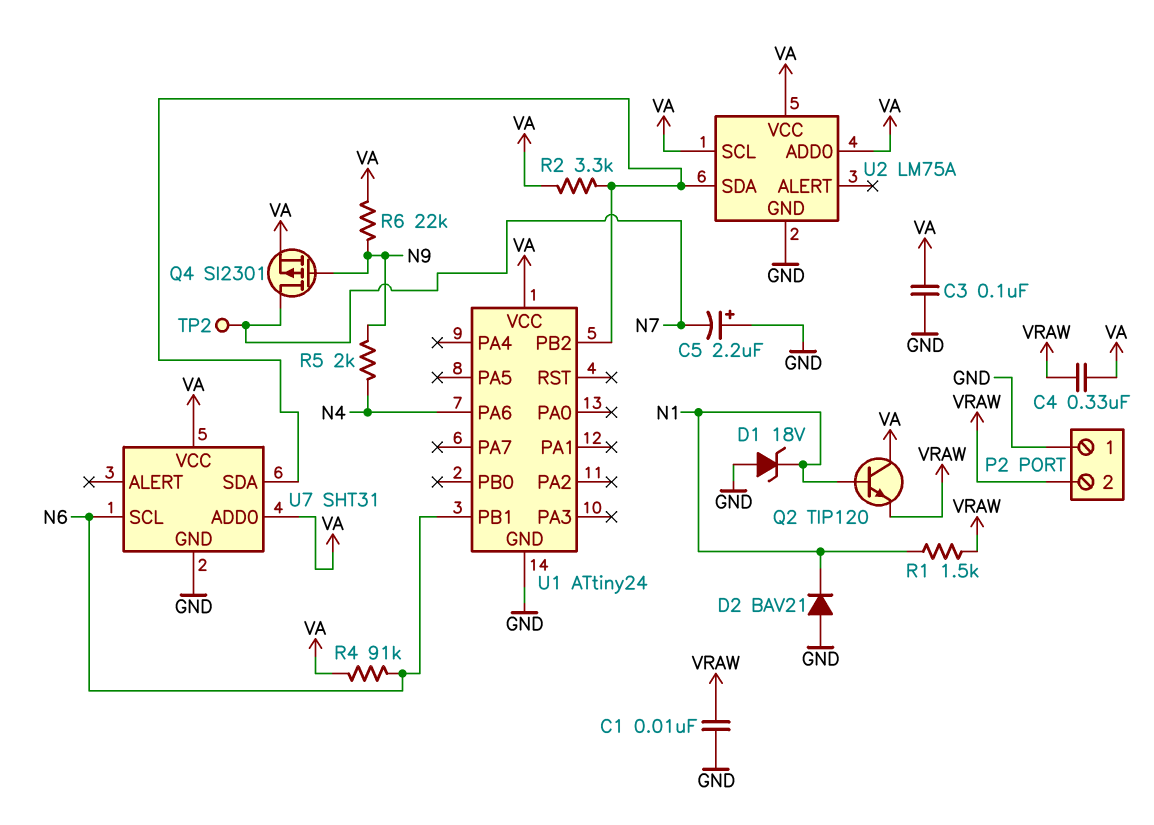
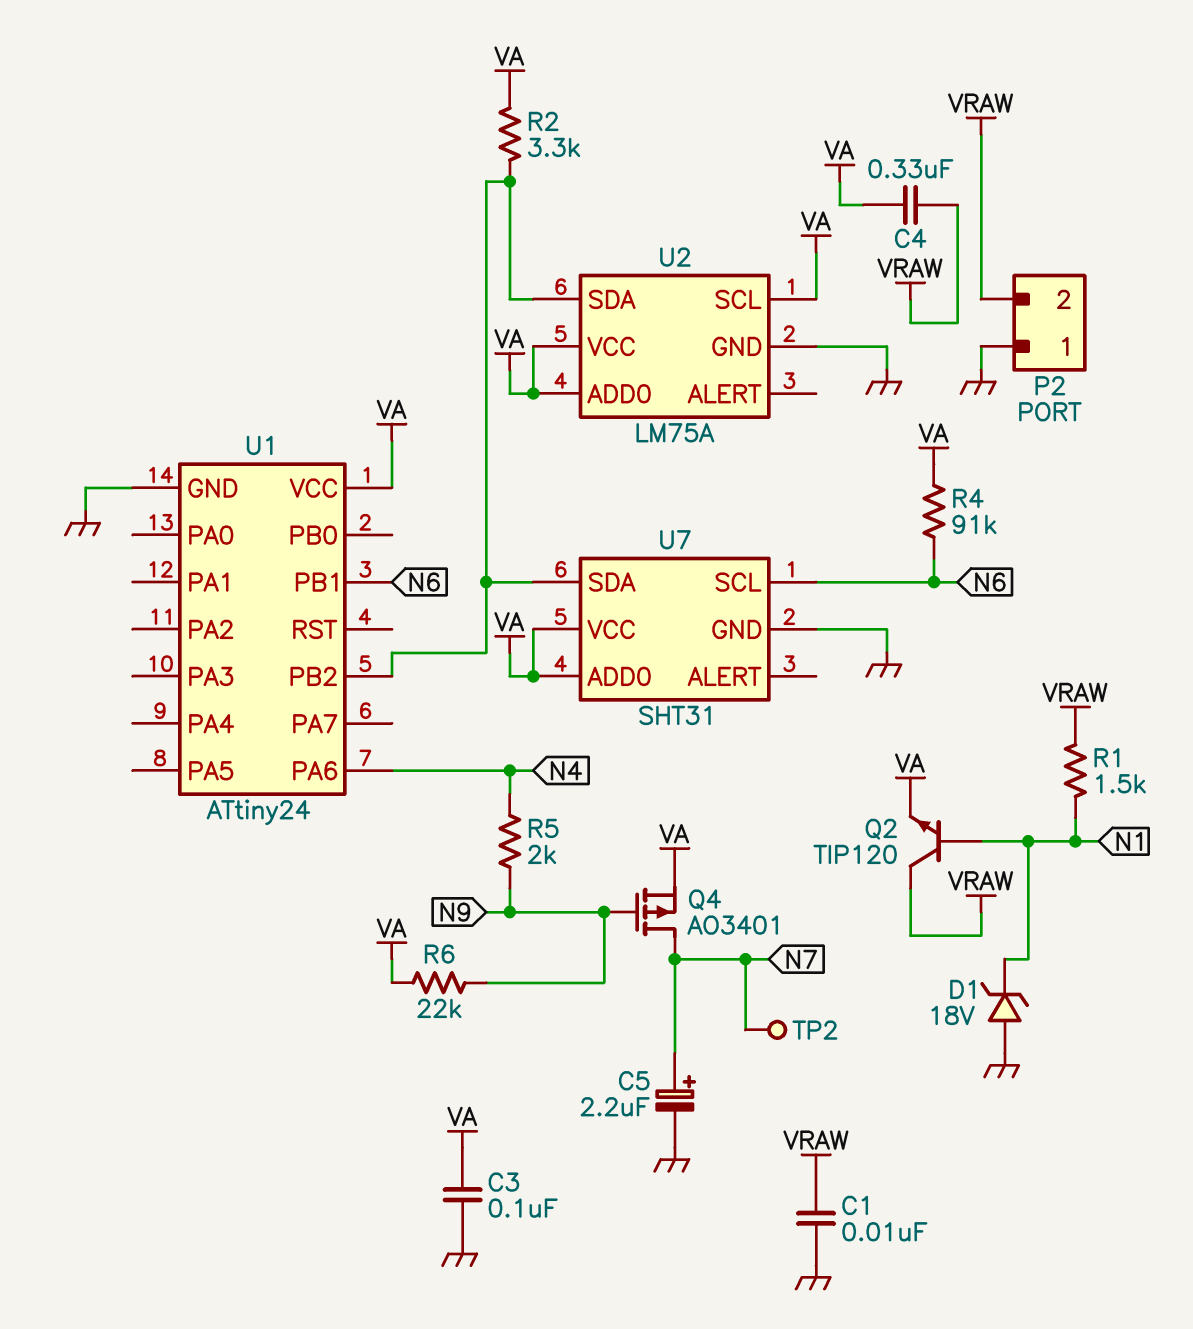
C5: 2.2uF (plus GND, minus N7) -> 2.2uF (plus N7, minus GND)
D2: diode BAV21 (A GND, K N1) -> none
Q2: NPN TIP120 (B N1, C VA, E VRAW) -> NPN TIP120 (B N1, C VRAW, E VA)
Q4: PMOS SI2301 (G N9, D N7, S VA) -> PMOS AO3401 (G N9, D N7, S VA)

